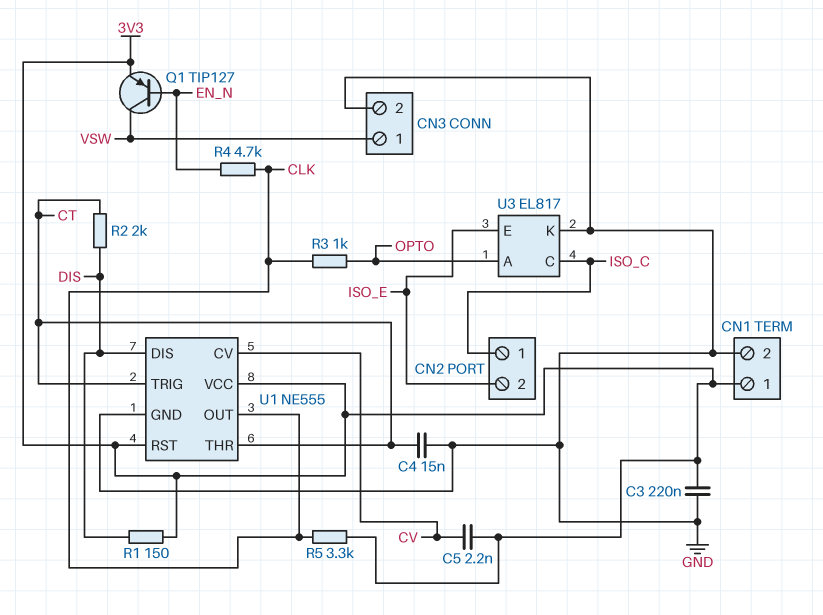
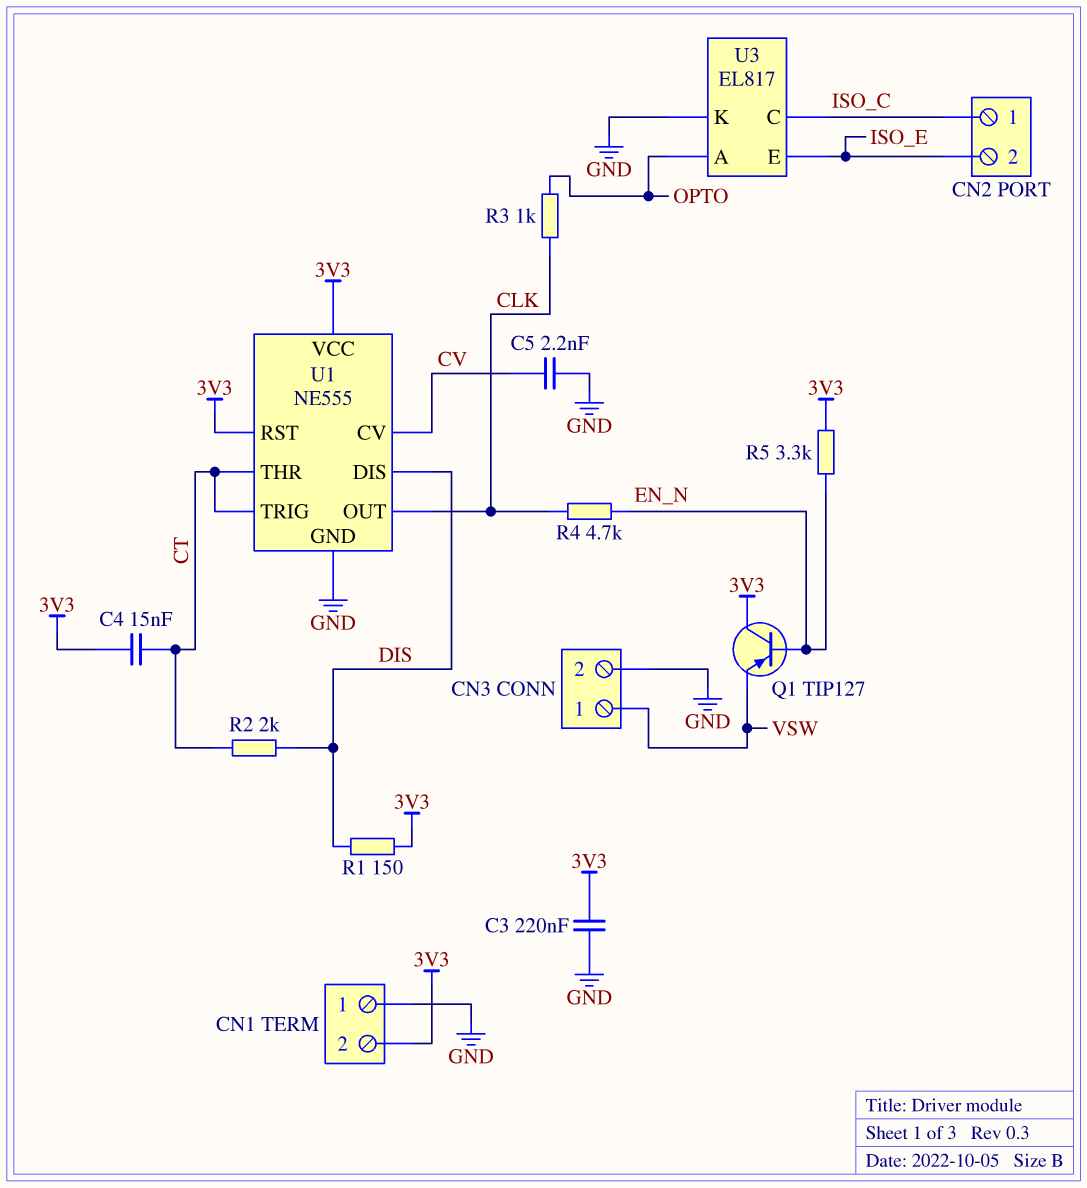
C4: 15nF (CT, GND) -> 15nF (3V3, CT)
C5: 2.2nF (3V3, CV) -> 2.2nF (CV, GND)
CN1 pin 1: 3V3 -> GND
CN1 pin 2: GND -> 3V3
Q1: PNP TIP127 (B EN_N, C VSW, E 3V3) -> PNP TIP127 (B EN_N, C 3V3, E VSW)
R5: 3.3k (3V3, CLK) -> 3.3k (3V3, EN_N)

